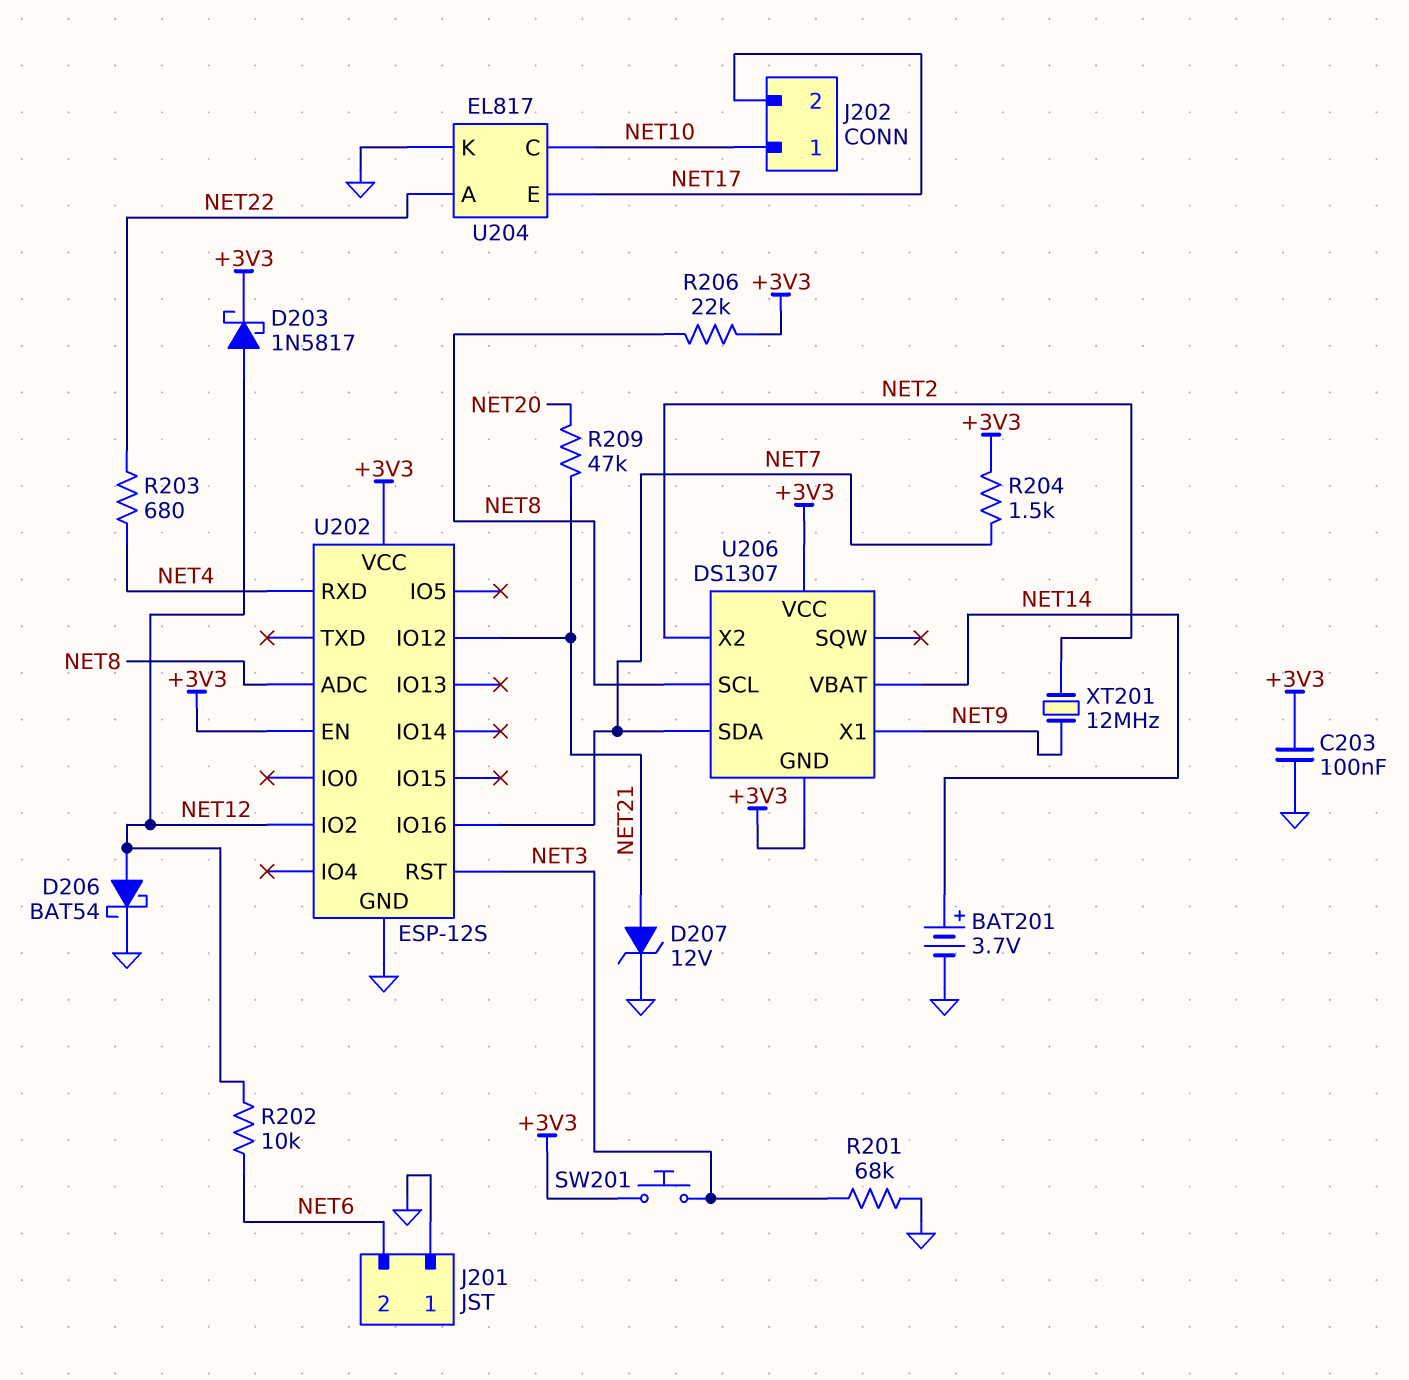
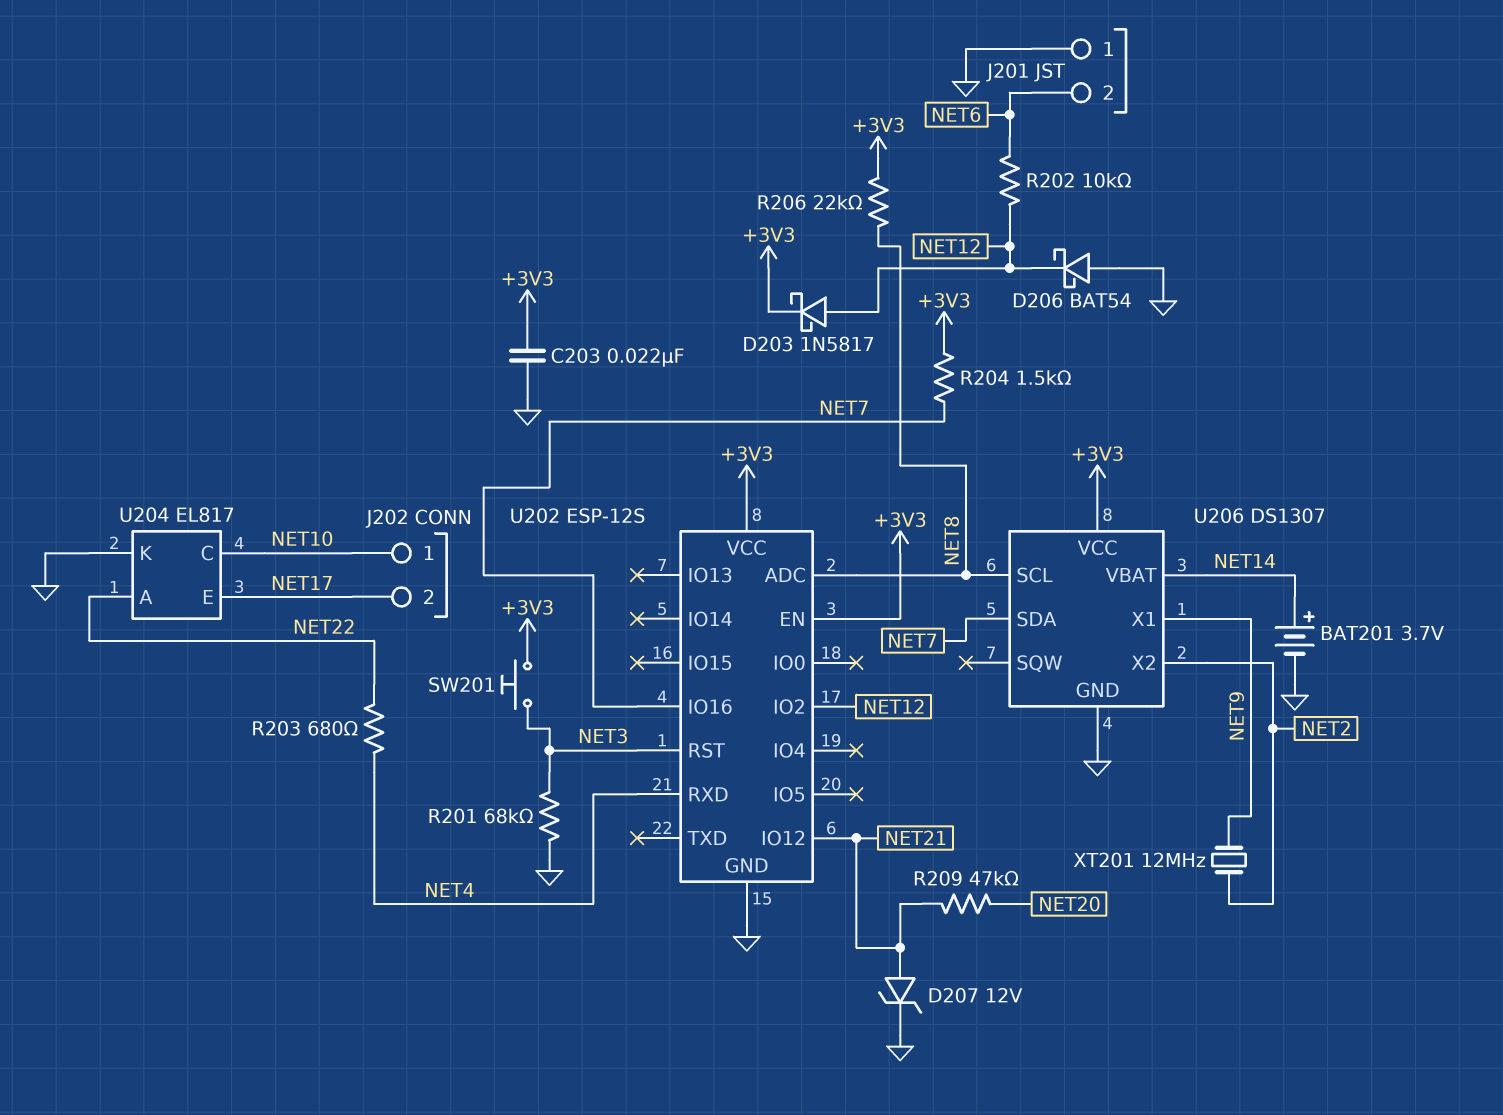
C203: 100nF (+3V3, GND) -> 22nF (+3V3, GND)
D206: schottky BAT54 (A NET12, K GND) -> schottky BAT54 (A GND, K NET12)
U206 pin GND: +3V3 -> GND

